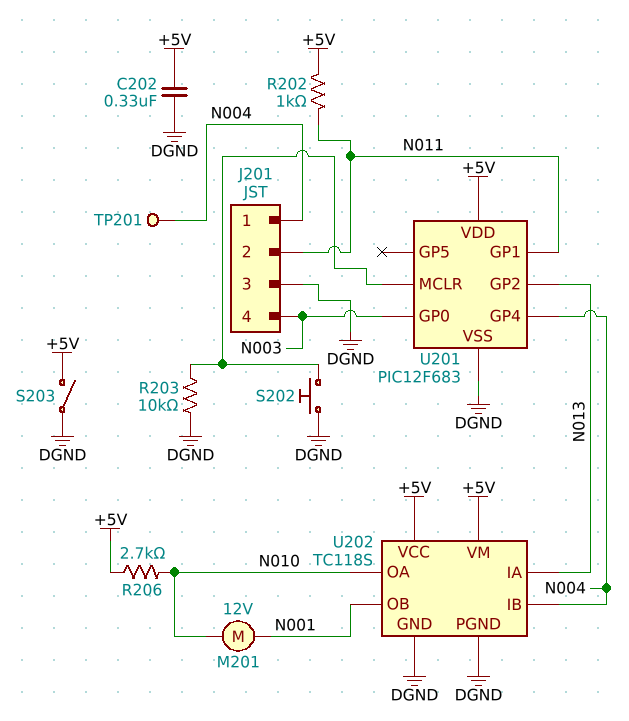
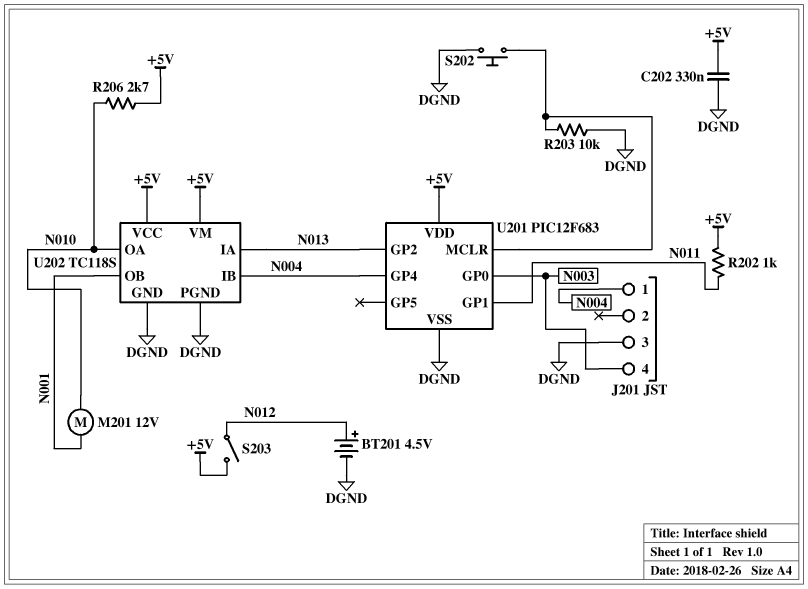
BT201: none -> 4.5V (plus N012, minus DGND)
J201 pin 2: N011 -> none
S203: switch (+5V, DGND) -> switch (+5V, N012)
TP201: test point (N004) -> none

